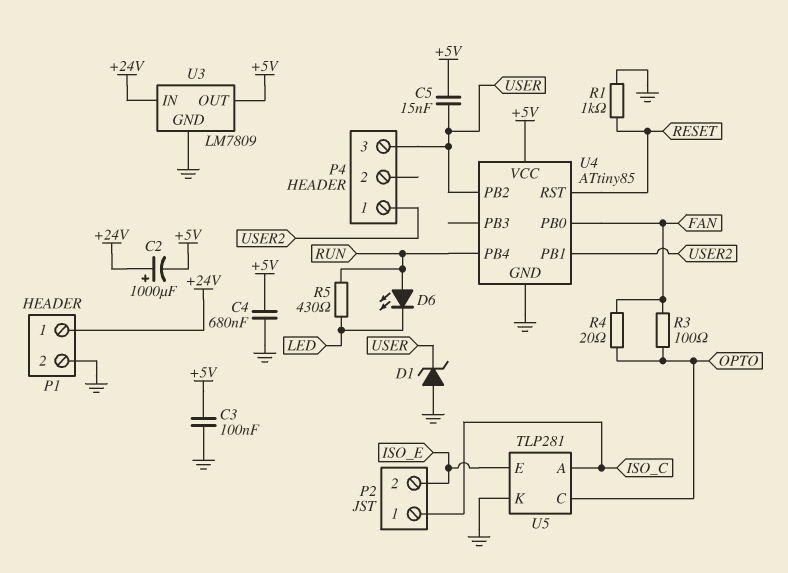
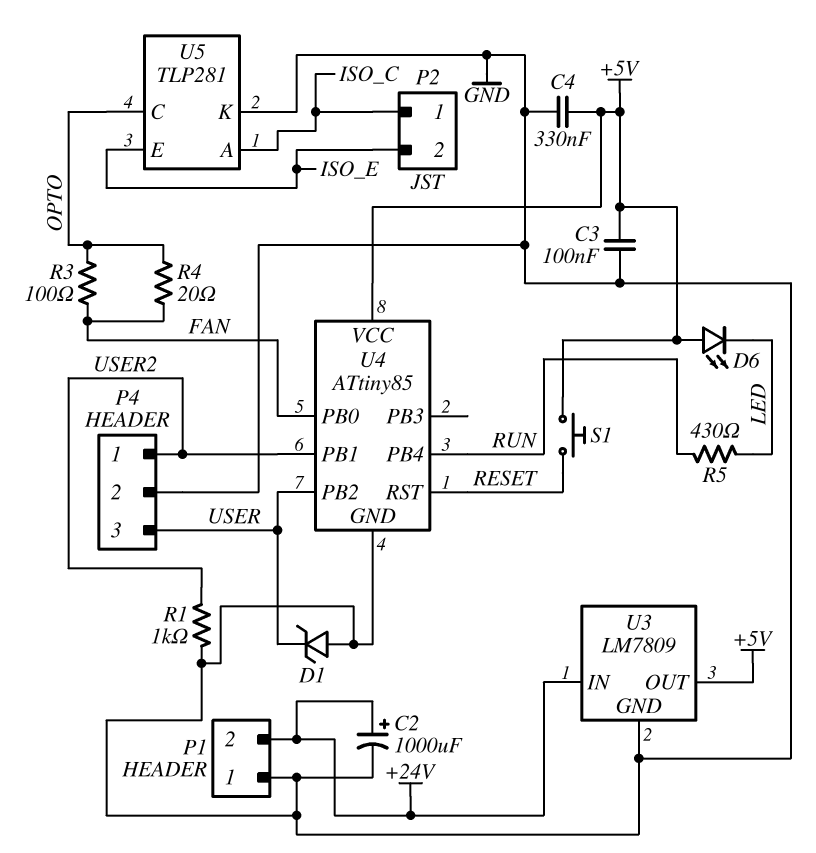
C2: 1000uF (plus +24V, minus +5V) -> 1000uF (plus +24V, minus GND)
C4: 680nF (+5V, GND) -> 330nF (+5V, GND)
C5: 15nF (+5V, USER) -> none
D6: LED (A RUN, K LED) -> LED (A +5V, K LED)
P1 pin 1: +24V -> GND
P1 pin 2: GND -> +24V
P4 pin 2: none -> GND
R1: 1k (GND, RESET) -> 1k (GND, USER2)
S1: none -> button (+5V, RESET)

